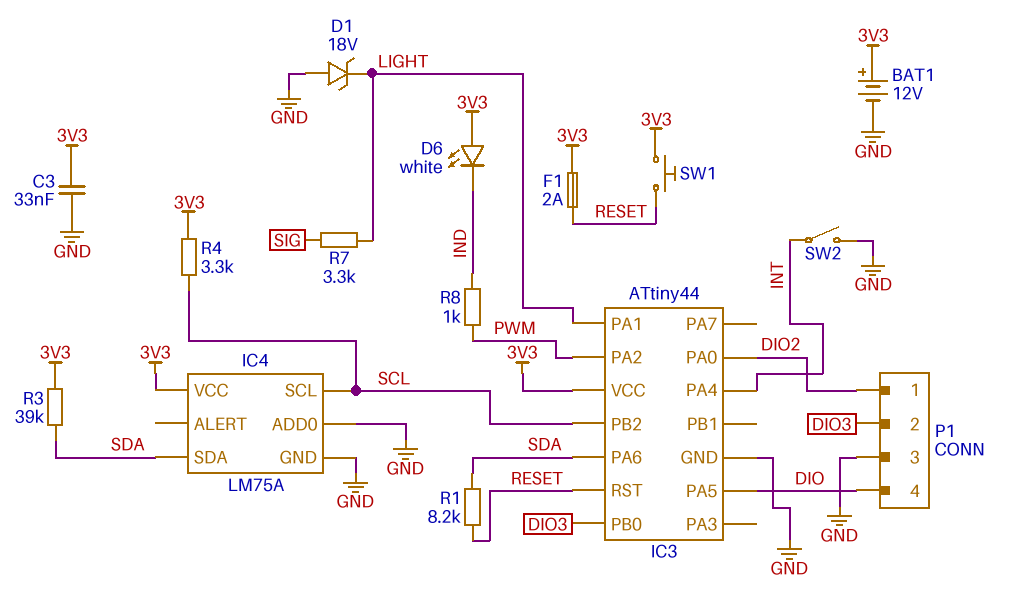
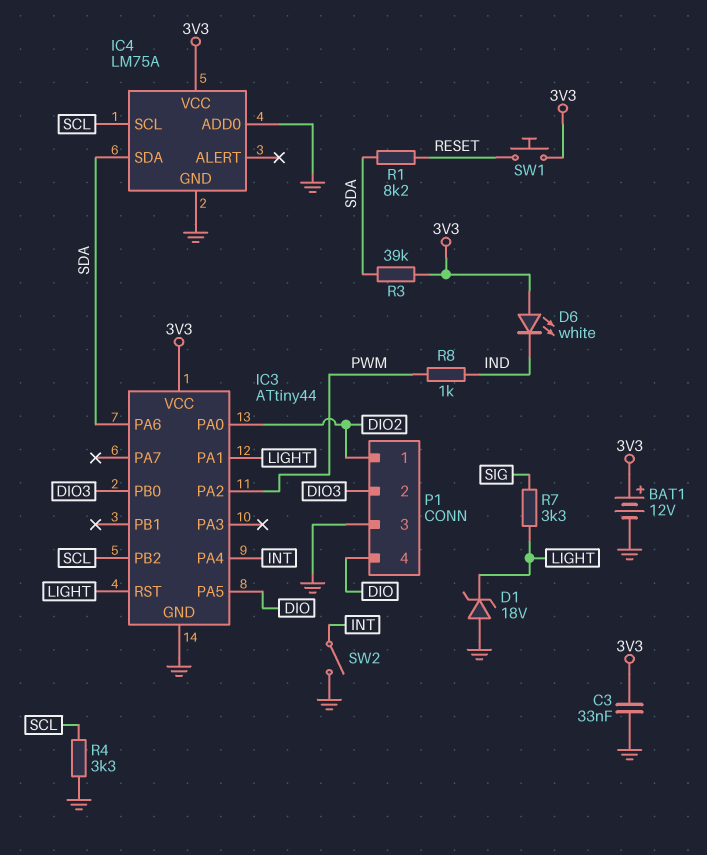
F1: 2A (3V3, RESET) -> none
IC3 pin RST: RESET -> LIGHT
R4: 3.3k (3V3, SCL) -> 3.3k (GND, SCL)

